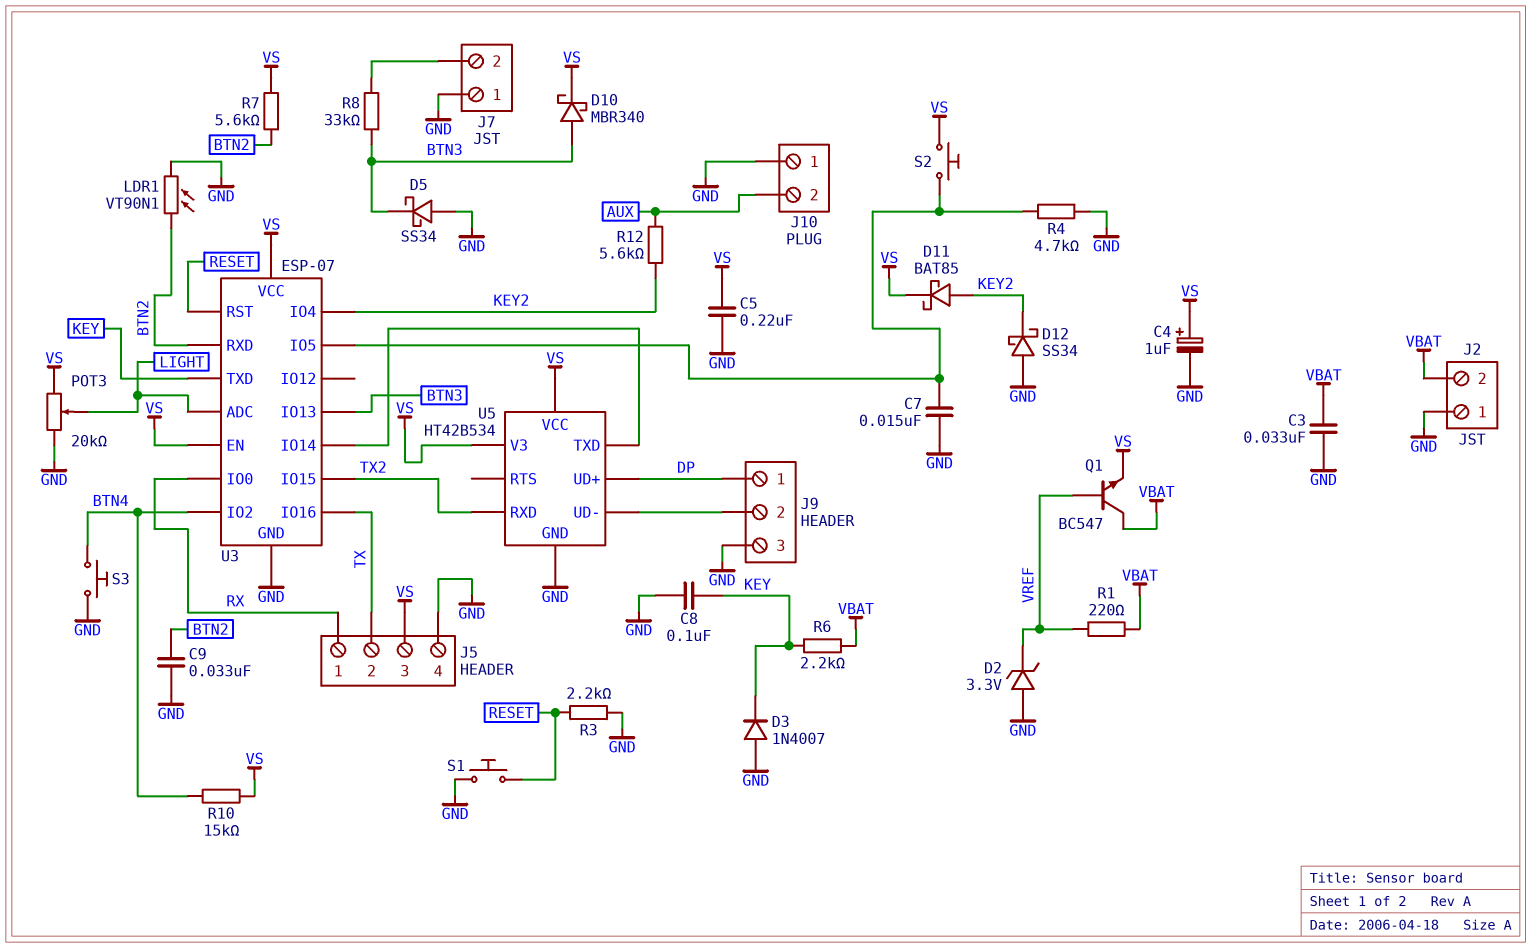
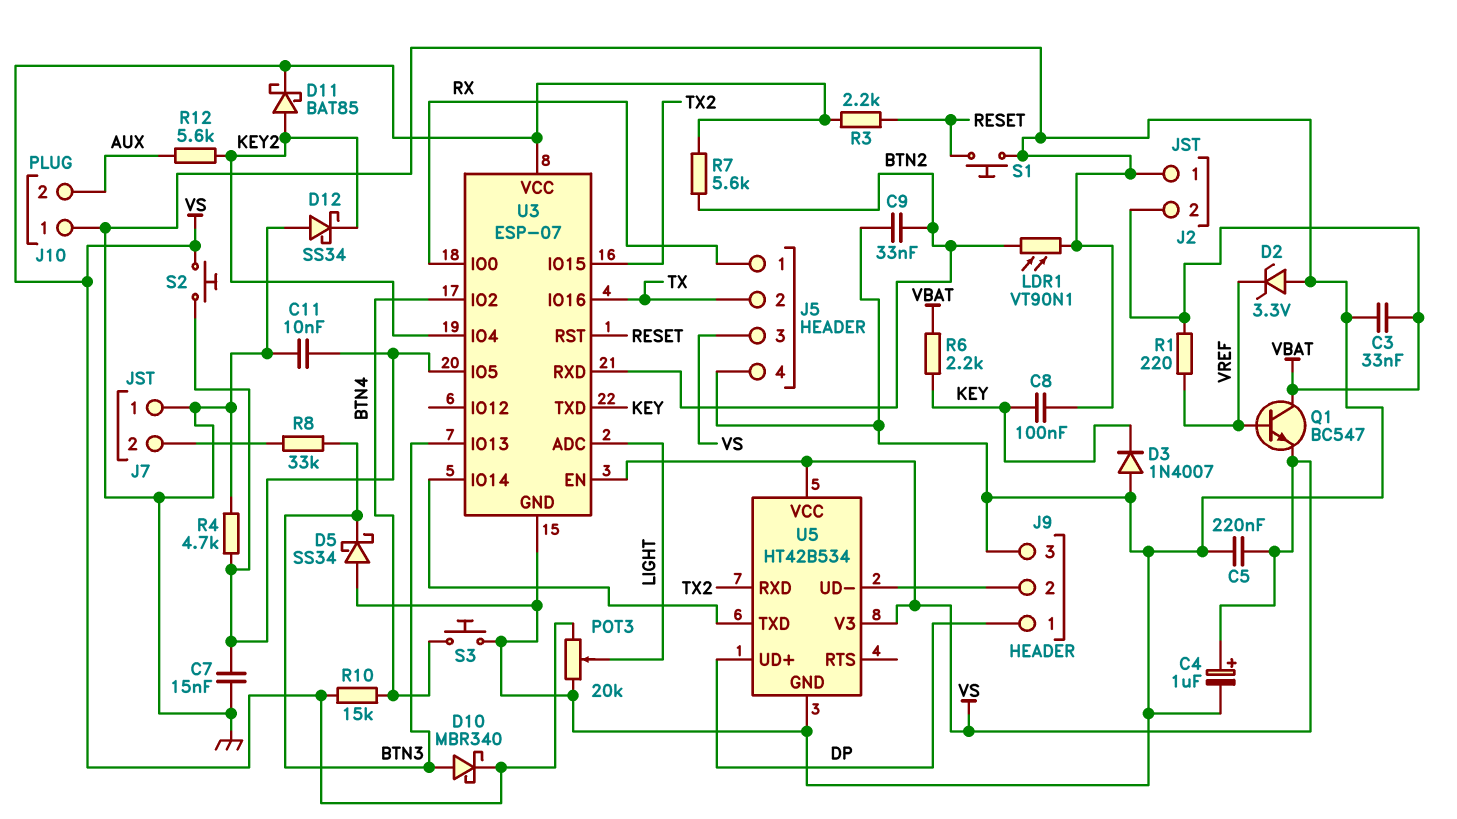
C11: none -> 10nF (GND, U3/IO5)
R3: 2.2k (GND, RESET) -> 2.2k (RESET, VS)

